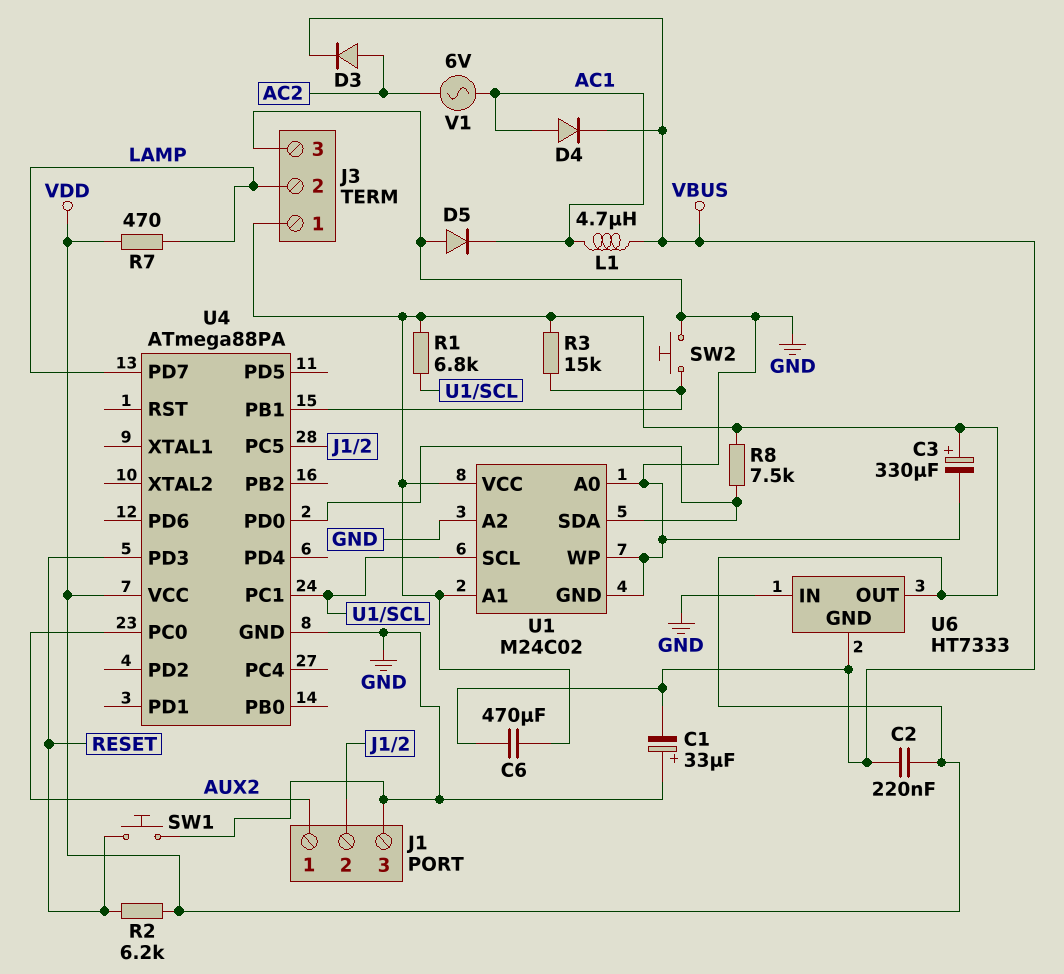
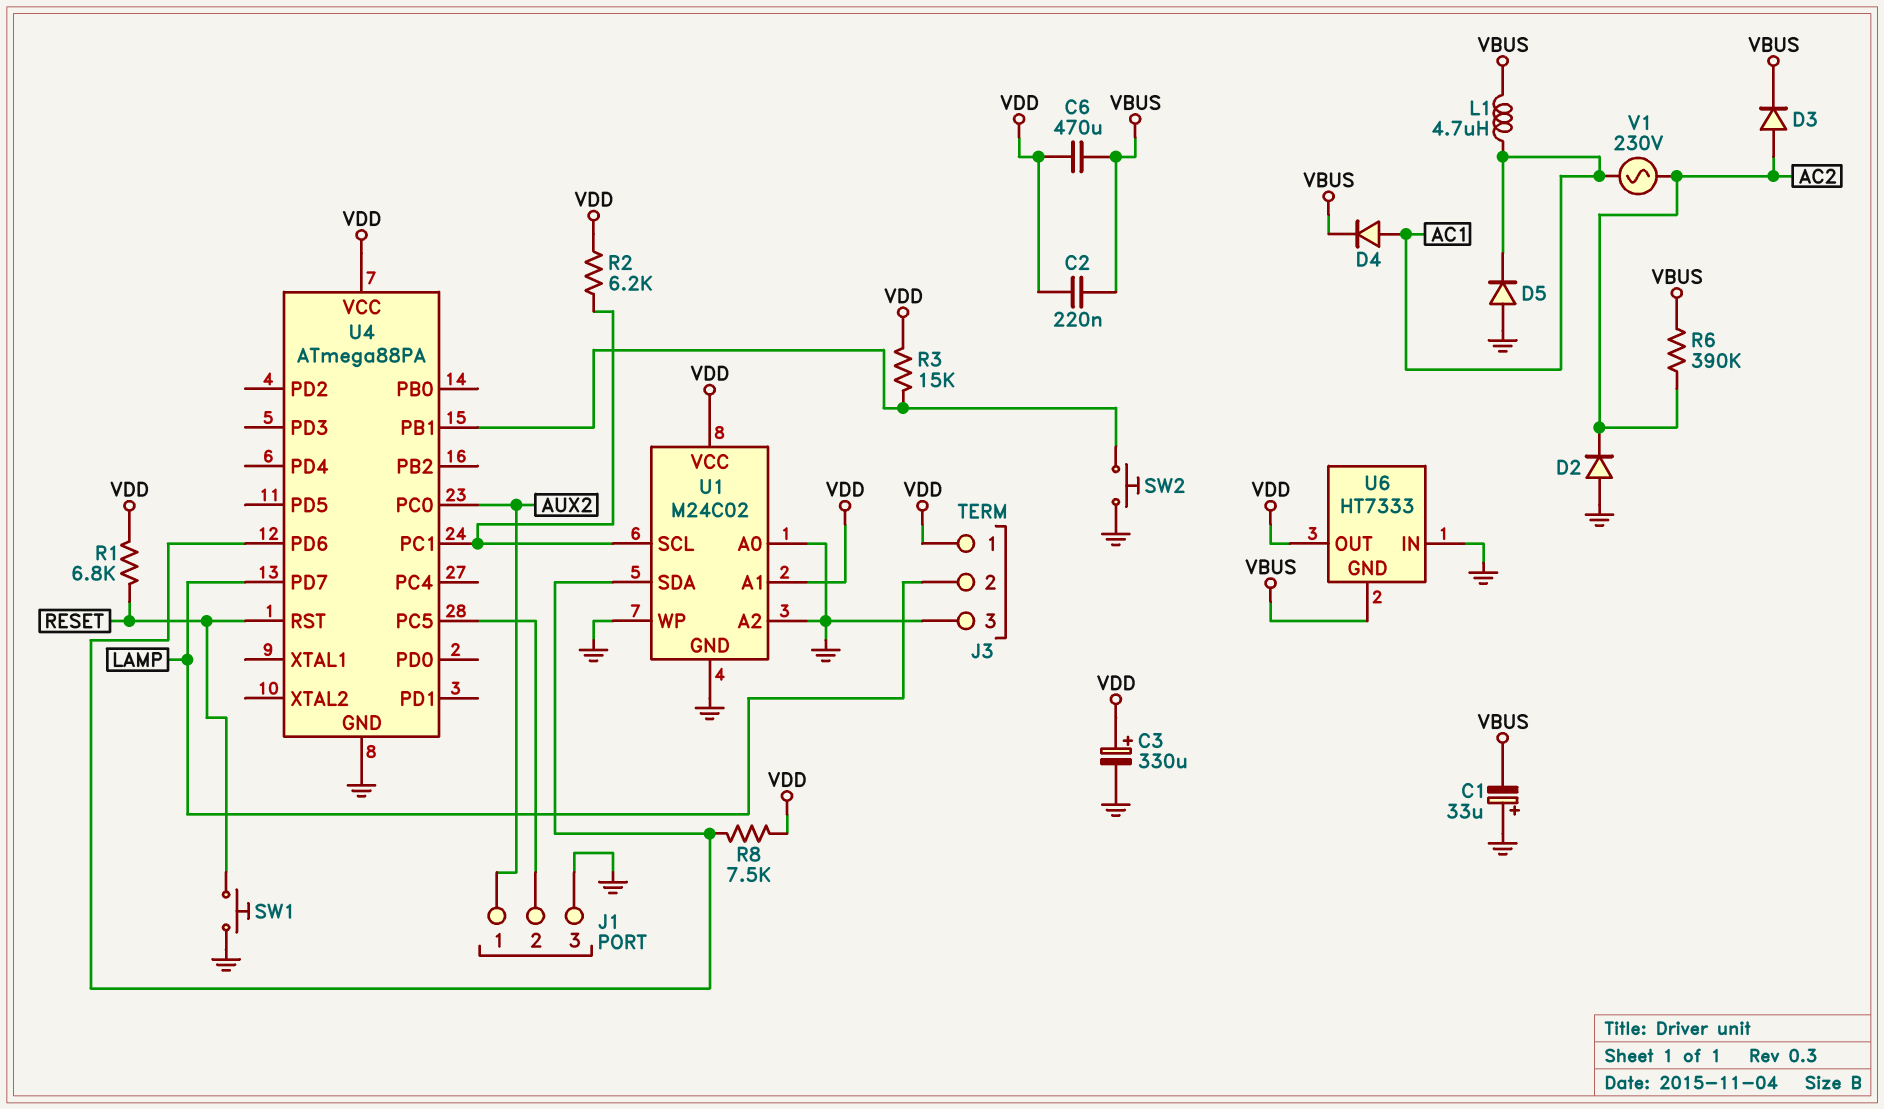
D2: none -> diode (A GND, K AC2)
R1: 6.8k (U1/SCL, VDD) -> 6.8k (RESET, VDD)
R2: 6.2k (RESET, VDD) -> 6.2k (U1/SCL, VDD)
R6: none -> 390k (AC2, VBUS)
R7: 470 (LAMP, VDD) -> none
U4 pin PD0: U1/SDA -> none
U4 pin PD3: RESET -> none
U4 pin PD6: none -> U1/SDA
U4 pin RST: none -> RESET
V1: AC 6V (AC1, AC2) -> AC 230V (AC1, AC2)

